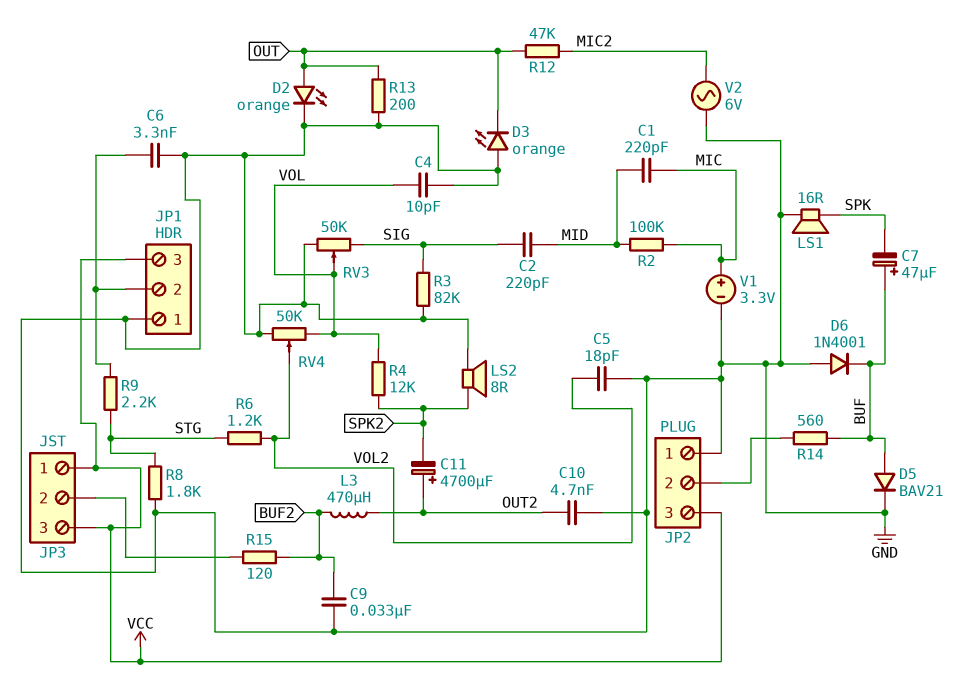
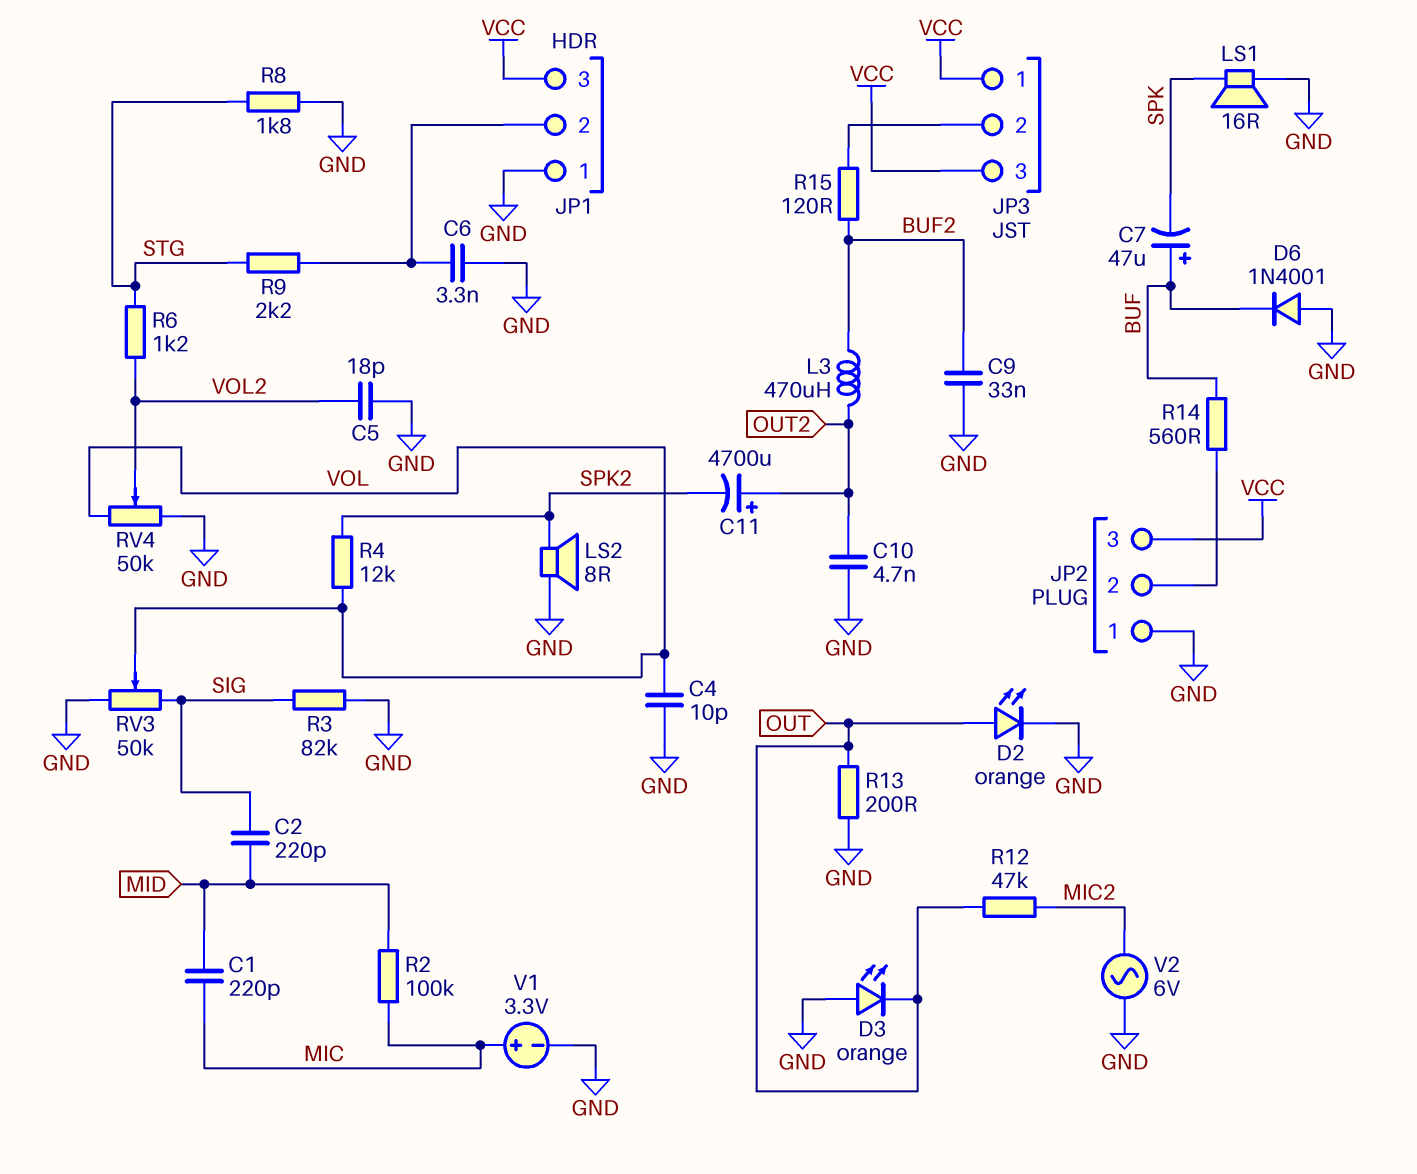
D5: diode BAV21 (A BUF, K GND) -> none

